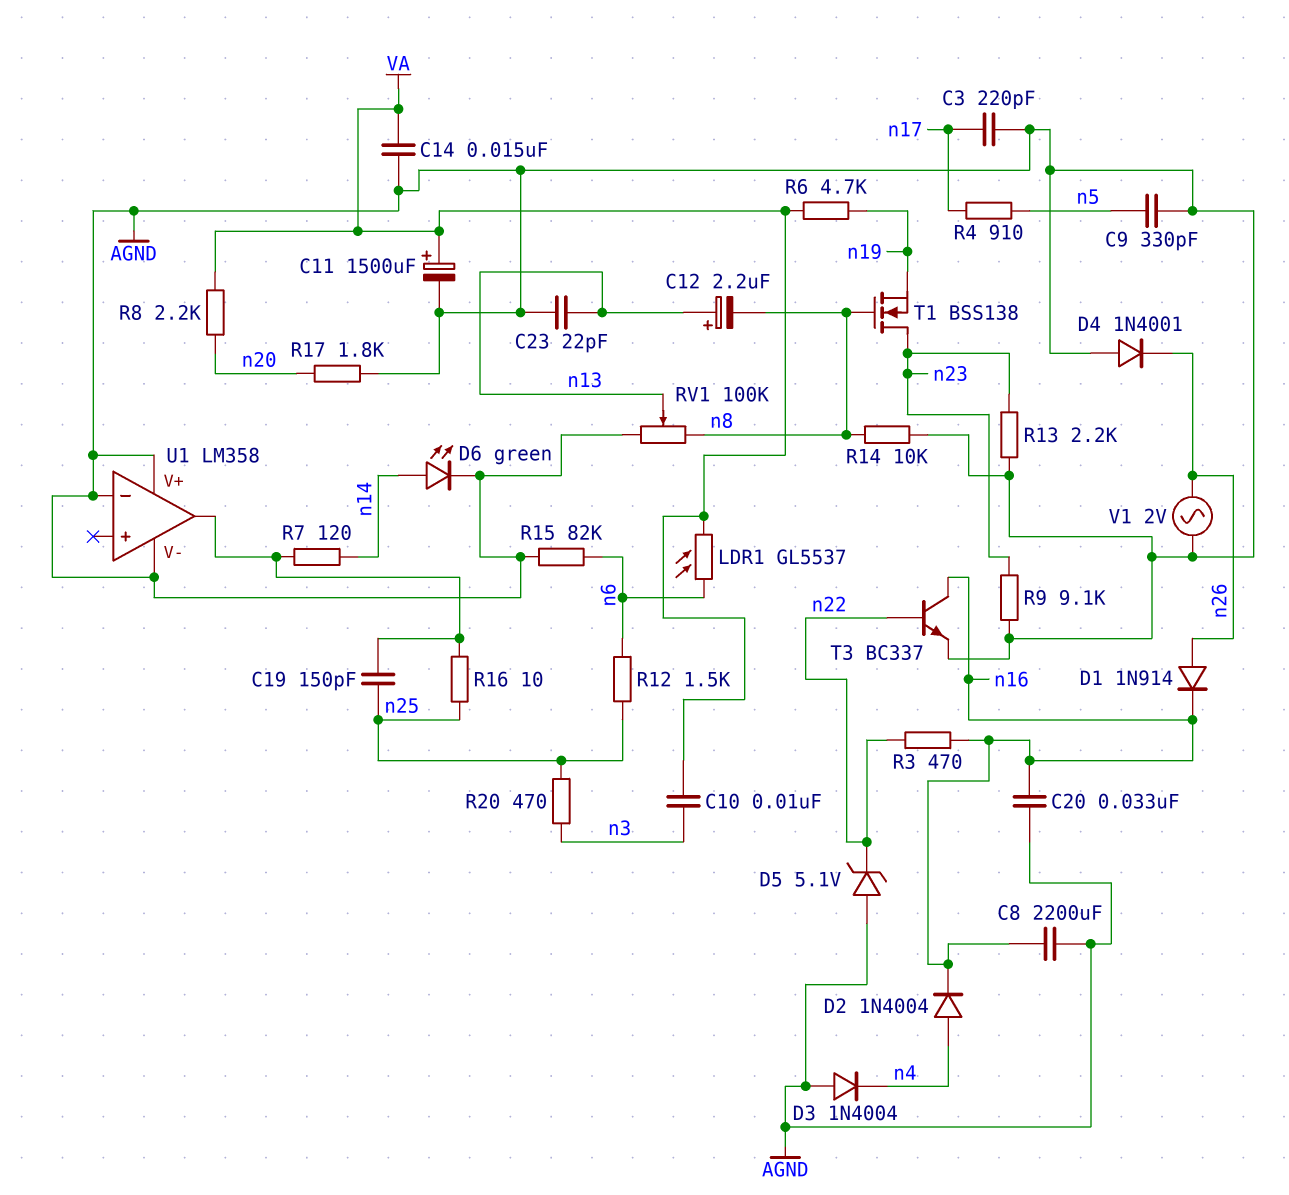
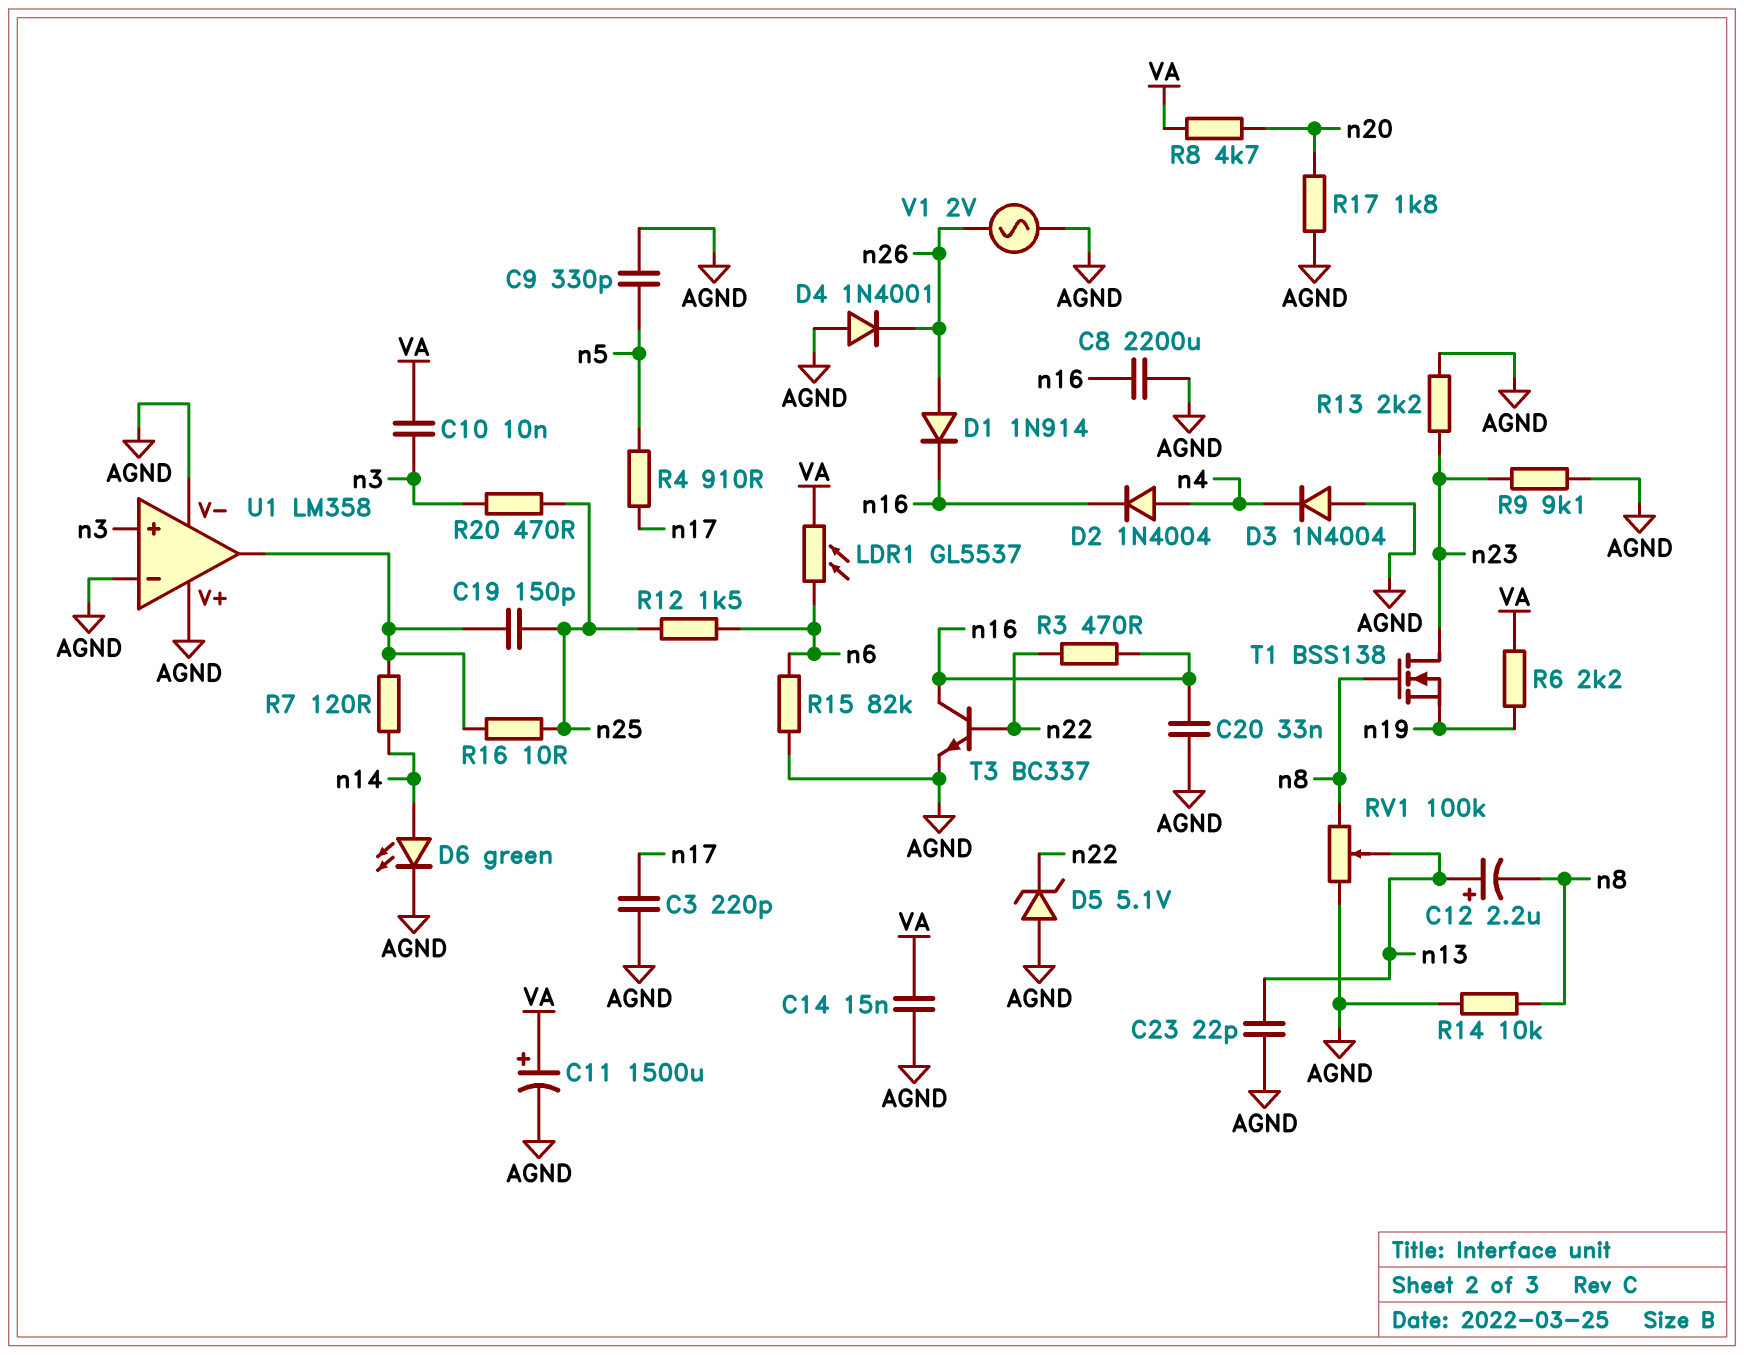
R6: 4.7k (VA, n19) -> 2.2k (VA, n19)
R8: 2.2k (VA, n20) -> 4.7k (VA, n20)
U1 pin in+: none -> n3

